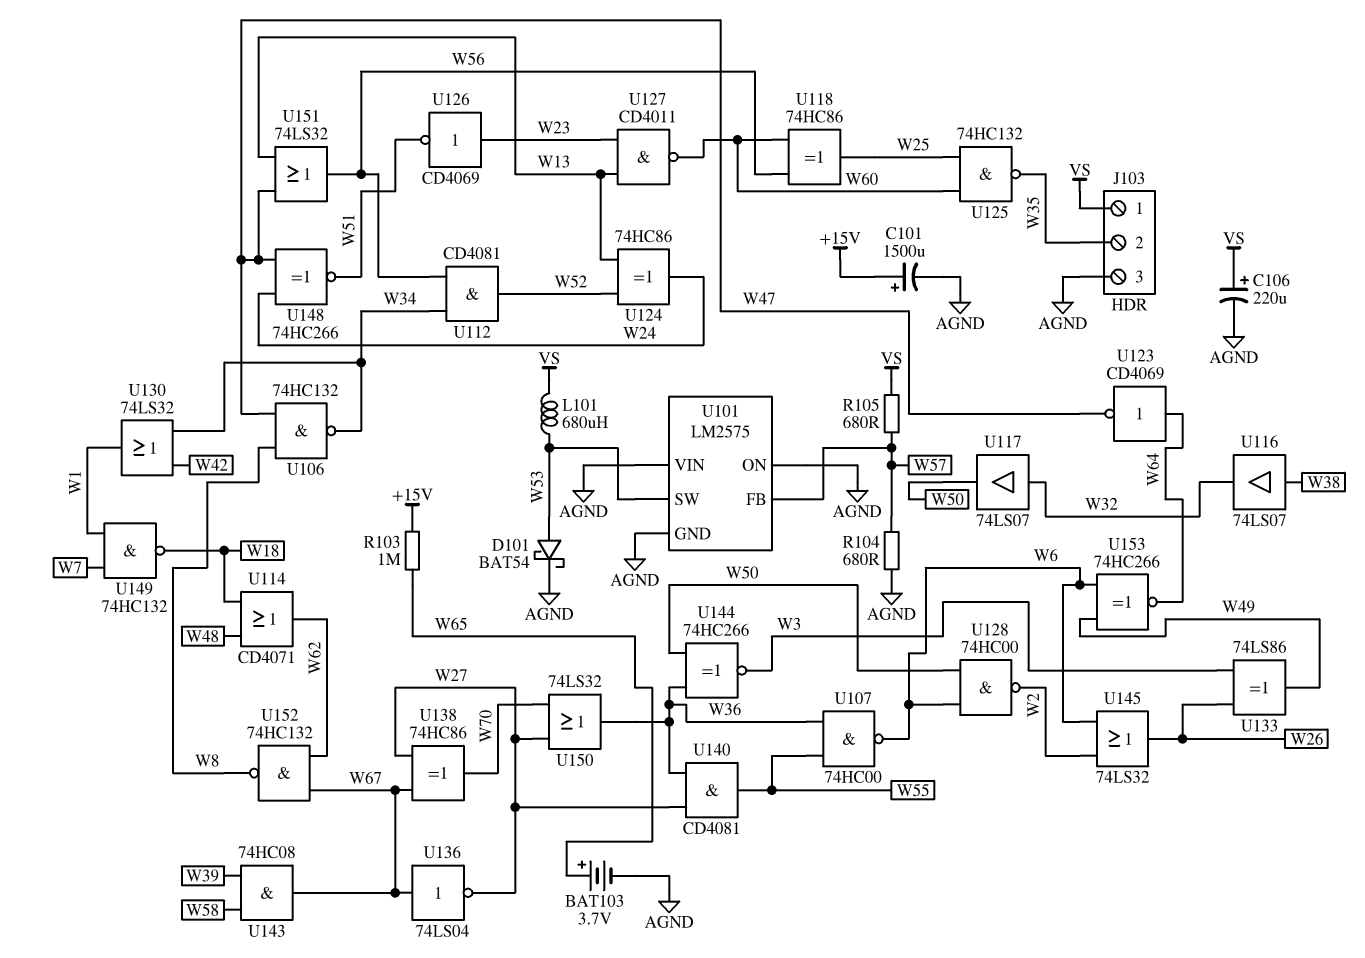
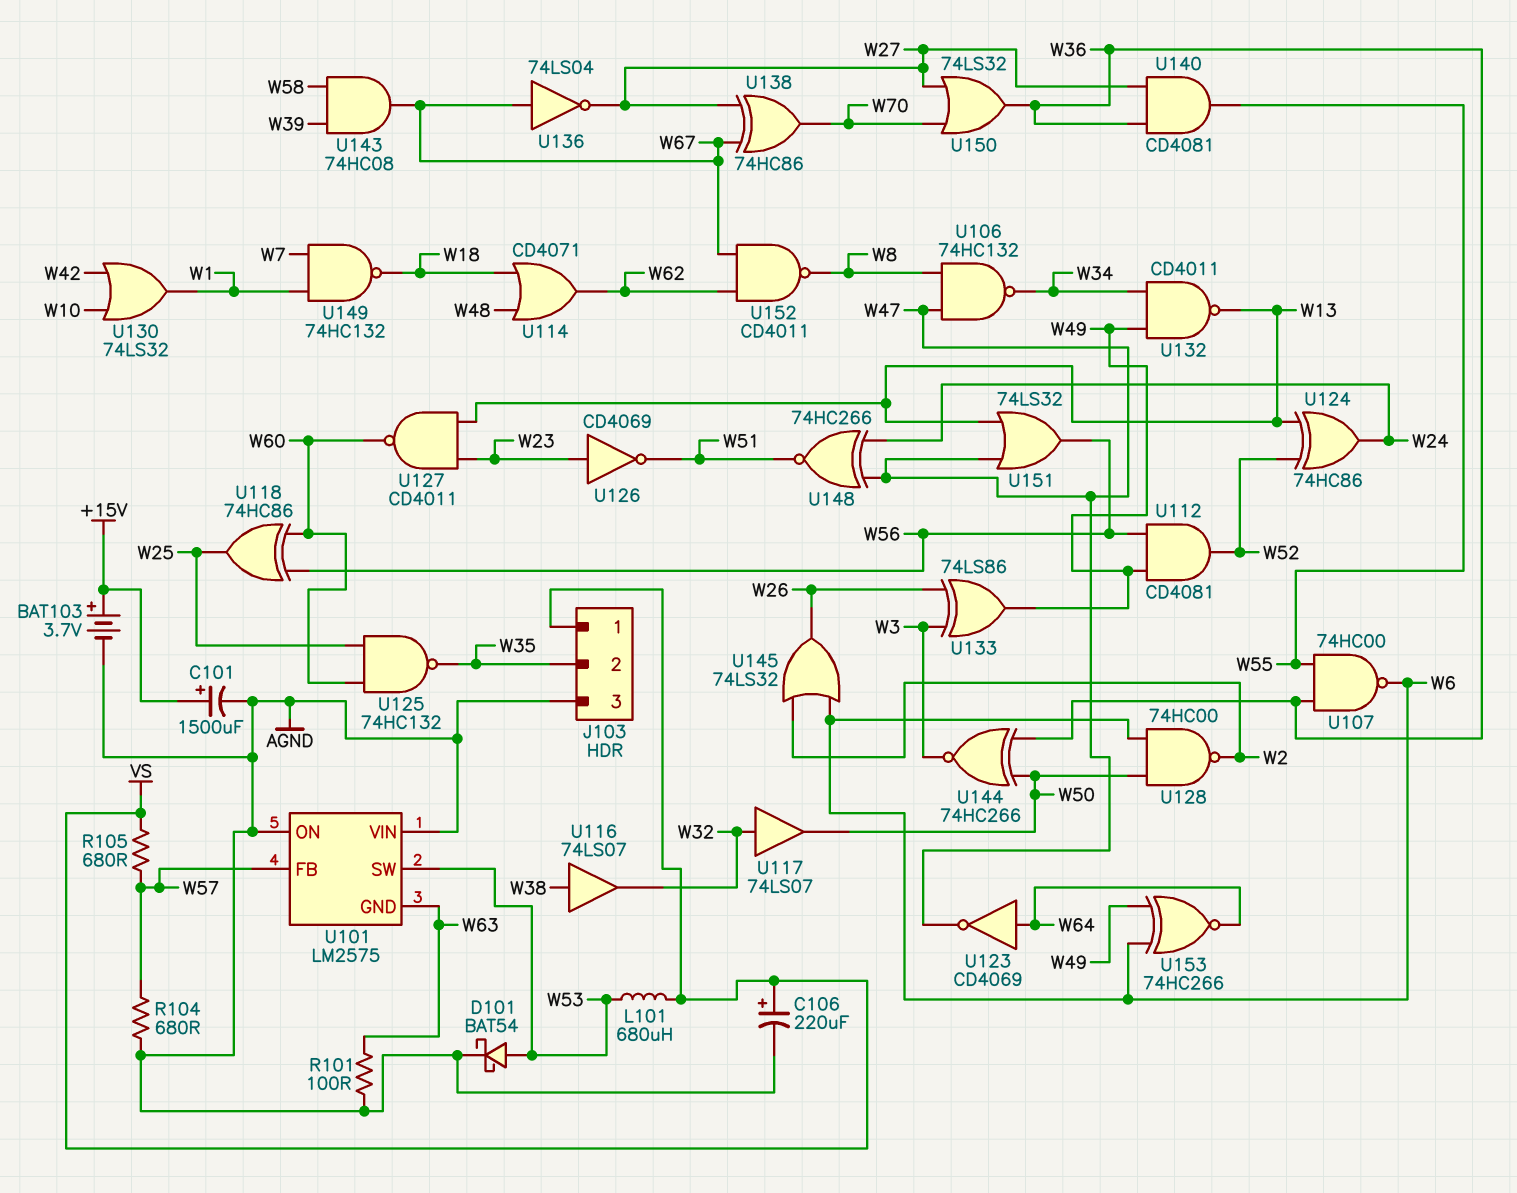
BAT103: 3.7V (plus W65, minus AGND) -> 3.7V (plus +15V, minus AGND)
R101: none -> 100 (AGND, W63)
R103: 1M (+15V, W65) -> none
U101 pin GND: AGND -> W63
U112: AND CD4081 (in W34, in W56, out W52) -> AND CD4081 (in W49, in W56, out W52)
U130: OR 74LS32 (in W34, in W42, out W1) -> OR 74LS32 (in W10, in W42, out W1)
U132: none -> NAND CD4011 (in W34, in W49, out W13)
U152: NAND 74HC132 (in W62, in W67, out W8) -> NAND CD4011 (in W62, in W67, out W8)

